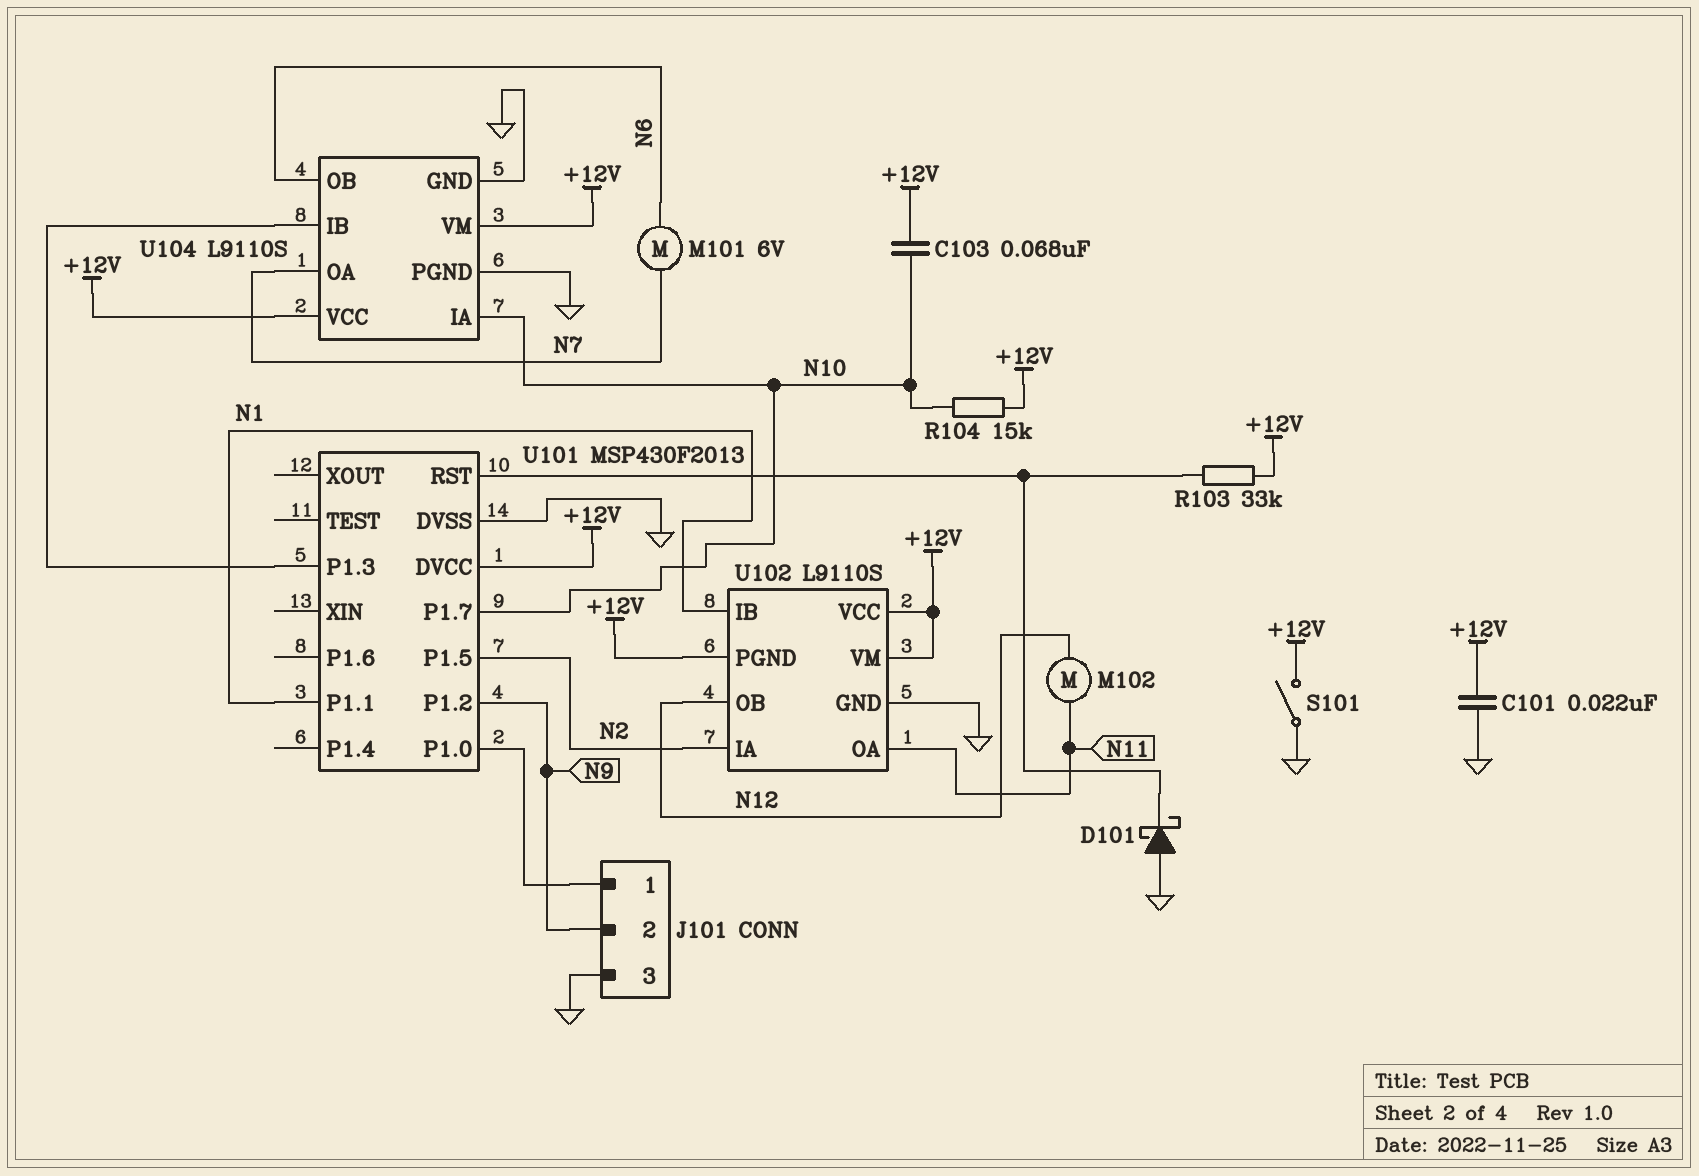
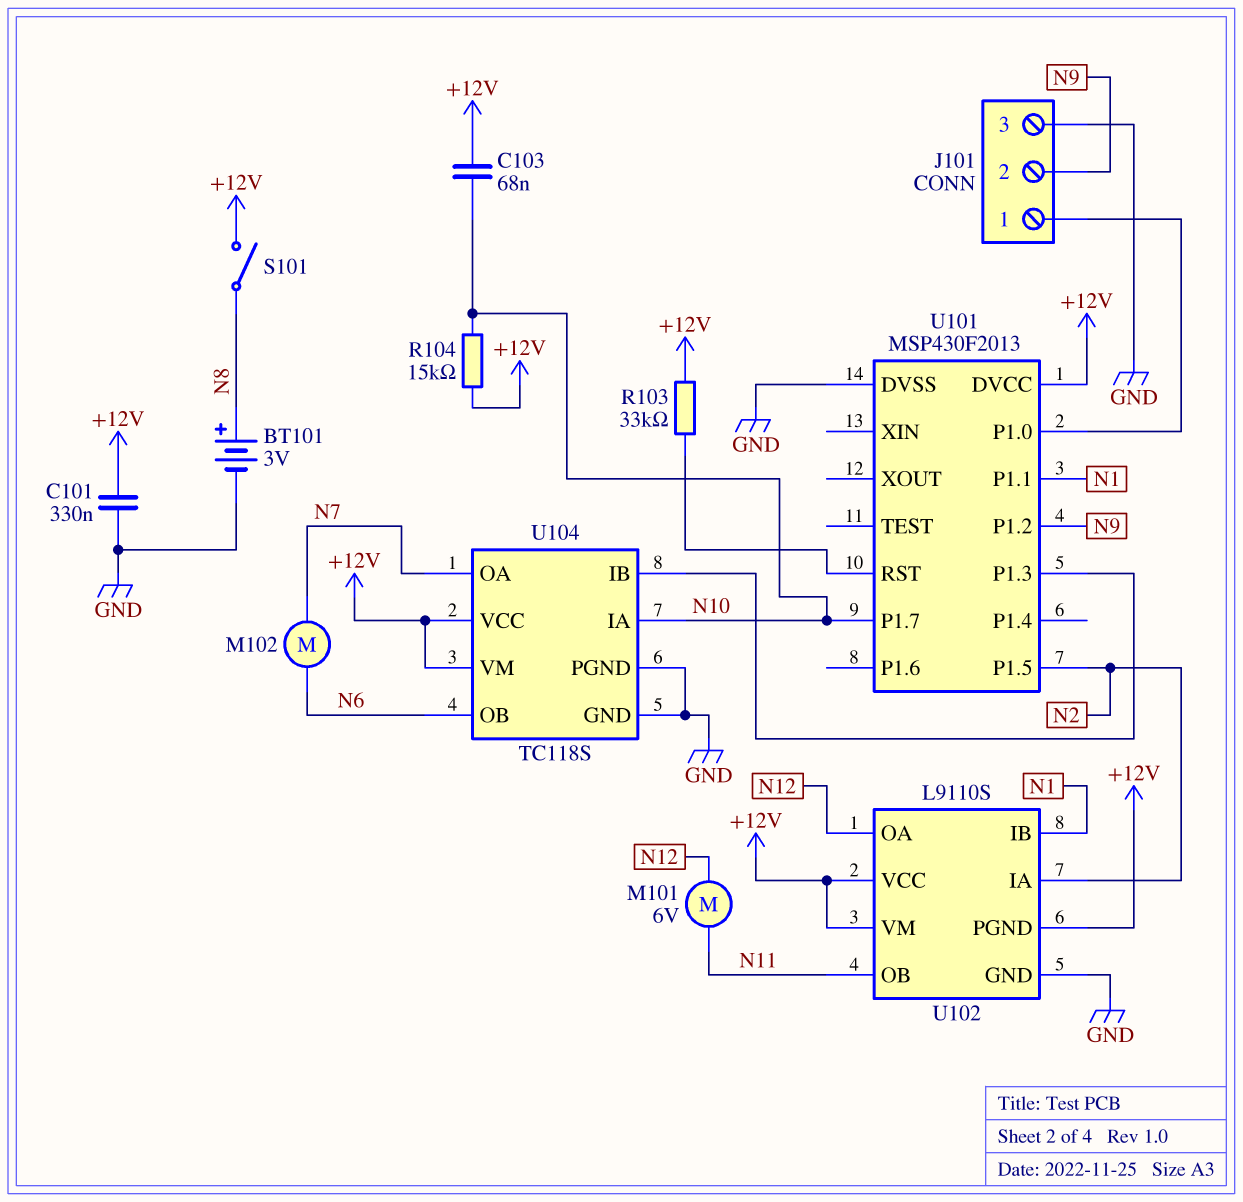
BT101: none -> 3V (plus N8, minus GND)
C101: 22nF (+12V, GND) -> 330nF (+12V, GND)
D101: schottky (A GND, K U101/RST) -> none
M101: motor 6V (N6, N7) -> motor 6V (N11, N12)
M102: motor (N11, N12) -> motor (N6, N7)
S101: switch (+12V, GND) -> switch (+12V, N8)
U102 pin OA: N11 -> N12
U102 pin OB: N12 -> N11
U104: L9110S -> TC118S

